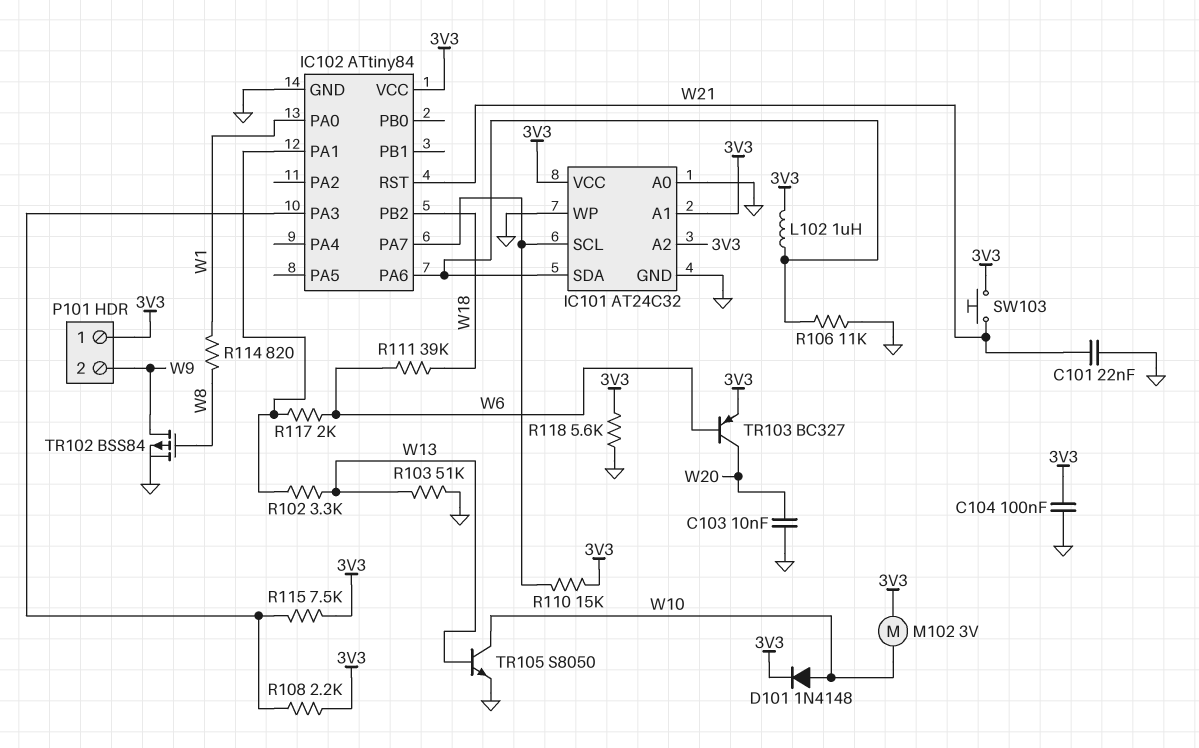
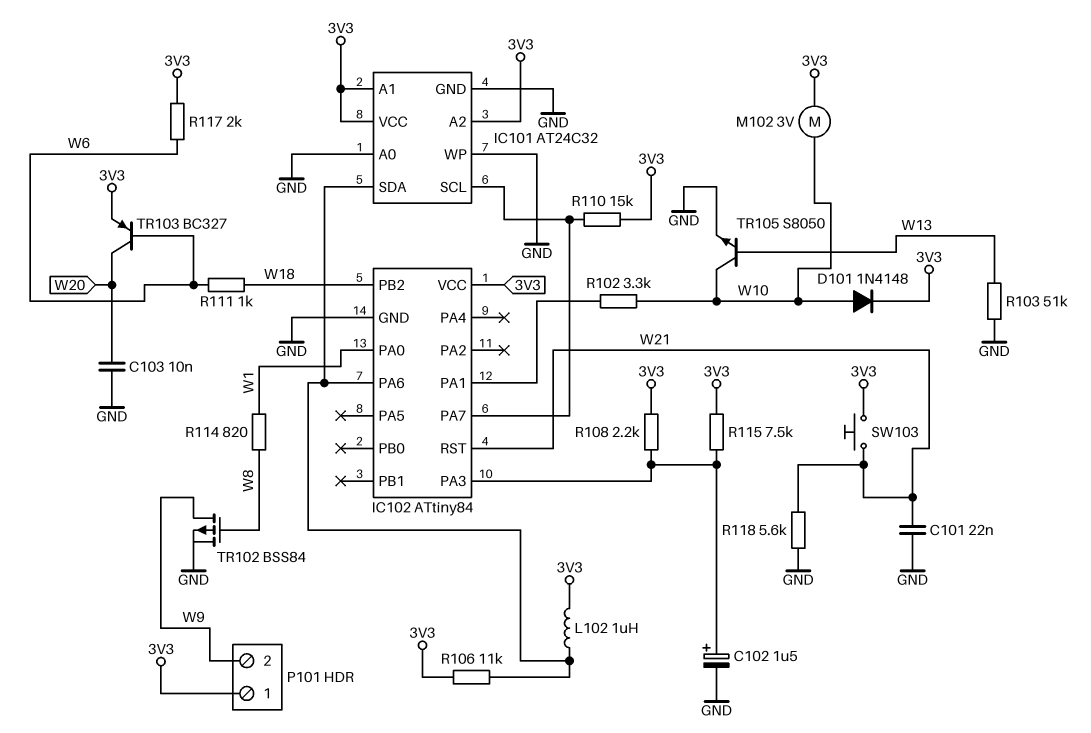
C102: none -> 1.5uF (plus IC102/PA3, minus GND)
C104: 100nF (3V3, GND) -> none
R102: 3.3k (IC102/PA1, W13) -> 3.3k (IC102/PA1, W10)
R106: 11k (GND, IC101/SDA) -> 11k (3V3, IC101/SDA)
R111: 39k (W6, W18) -> 1k (W6, W18)
R117: 2k (IC102/PA1, W6) -> 2k (3V3, W6)
R118: 5.6k (3V3, GND) -> 5.6k (GND, W21)

